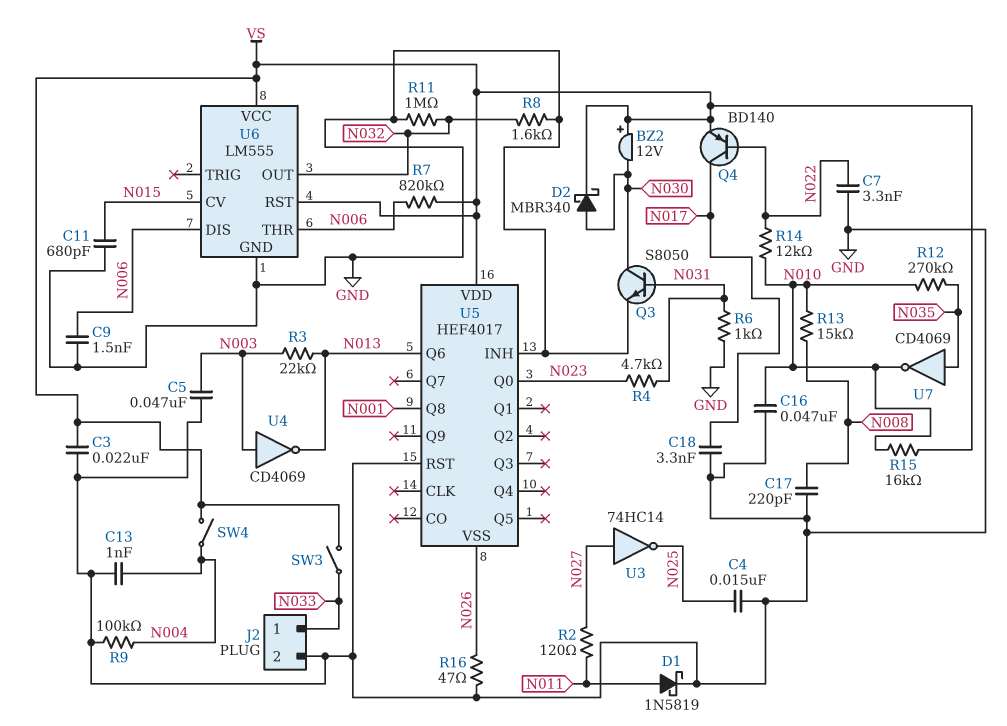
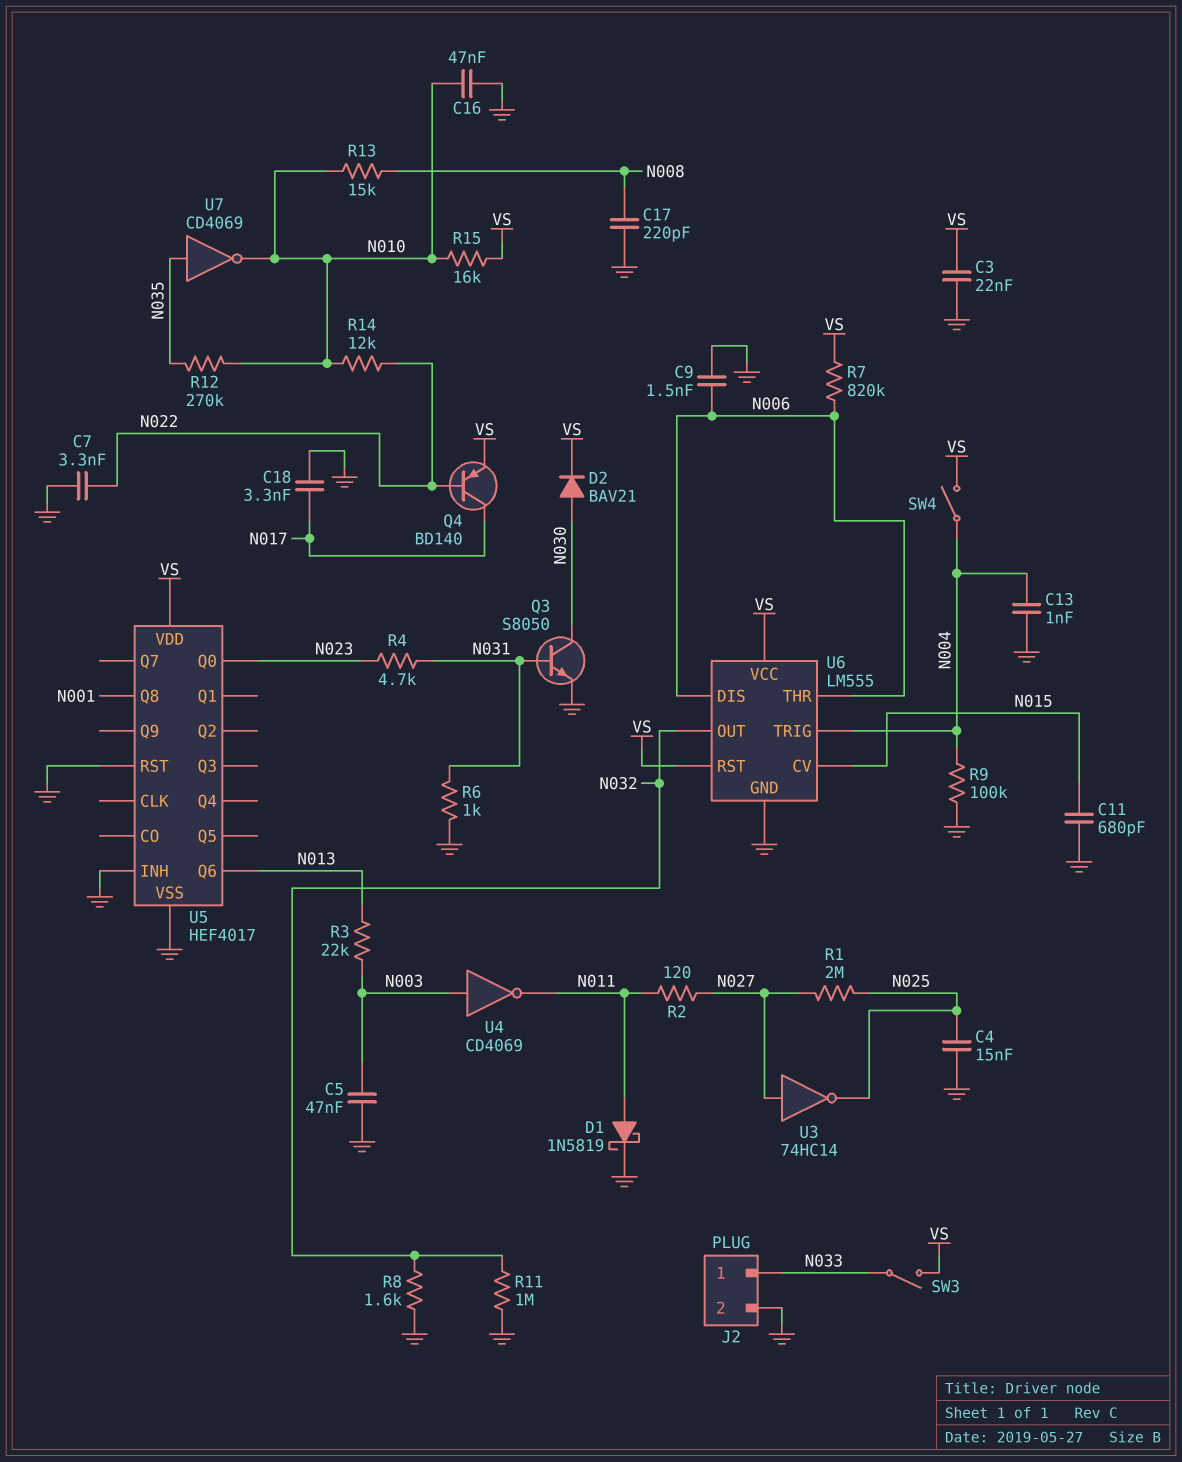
BZ2: buzzer 12V (plus VS, minus N030) -> none
D2: schottky MBR340 (A N030, K VS) -> diode BAV21 (A N030, K VS)
R1: none -> 2M (N025, N027)
R16: 47 (GND, N026) -> none
U4: NOT CD4069 (in N003, out N013) -> NOT CD4069 (in N003, out N011)
U5 pin VSS: N026 -> GND
U6 pin TRIG: none -> N004

